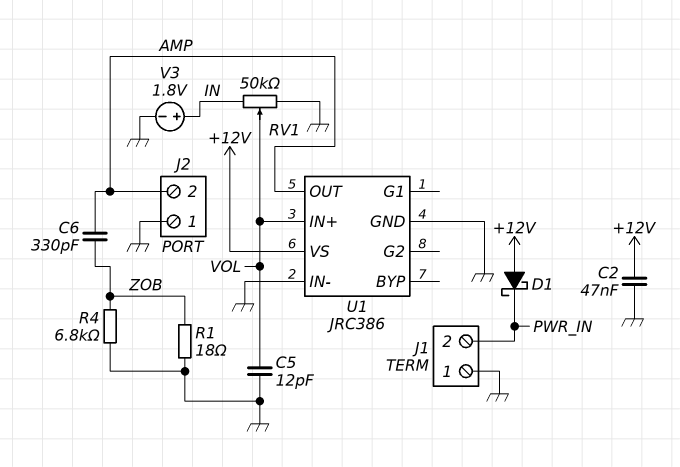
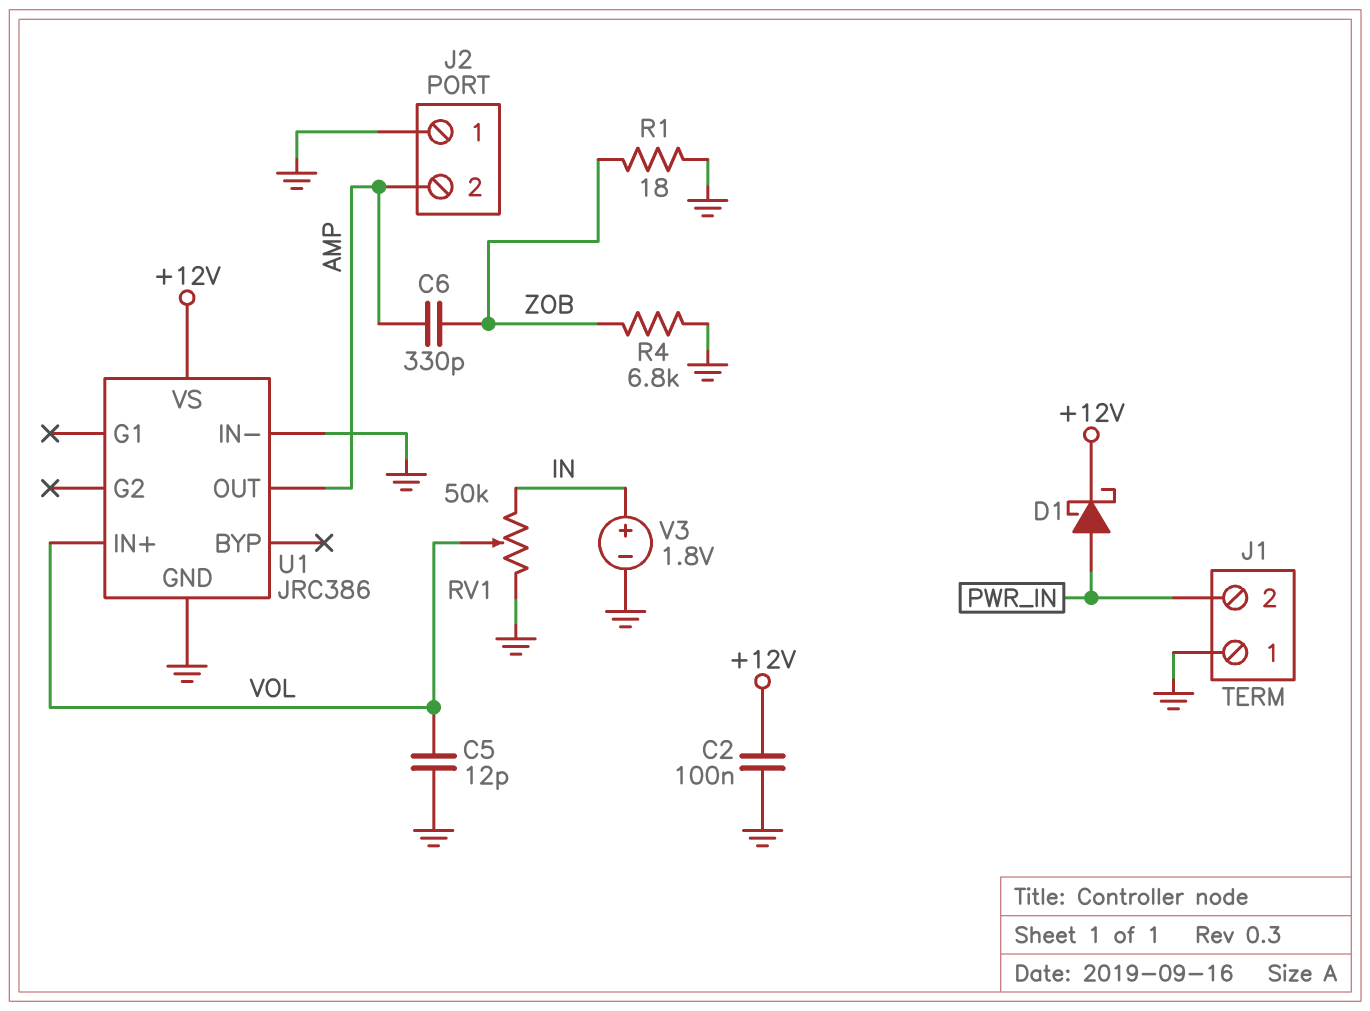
C2: 47nF (+12V, GND) -> 100nF (+12V, GND)
D1: schottky (A +12V, K PWR_IN) -> schottky (A PWR_IN, K +12V)

